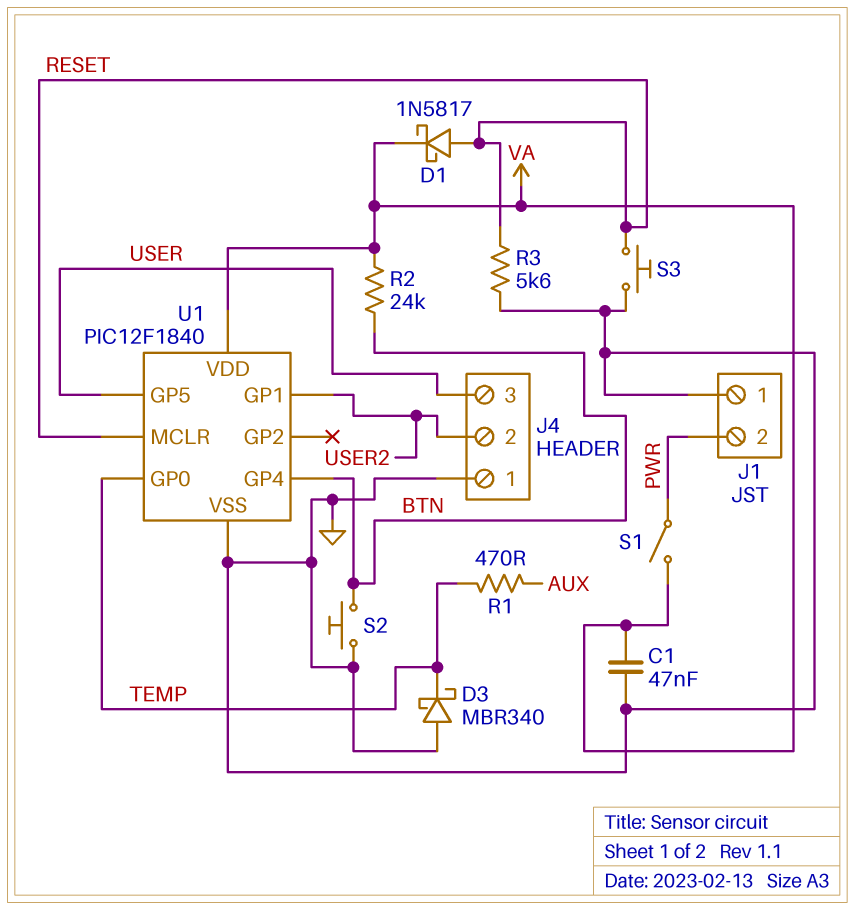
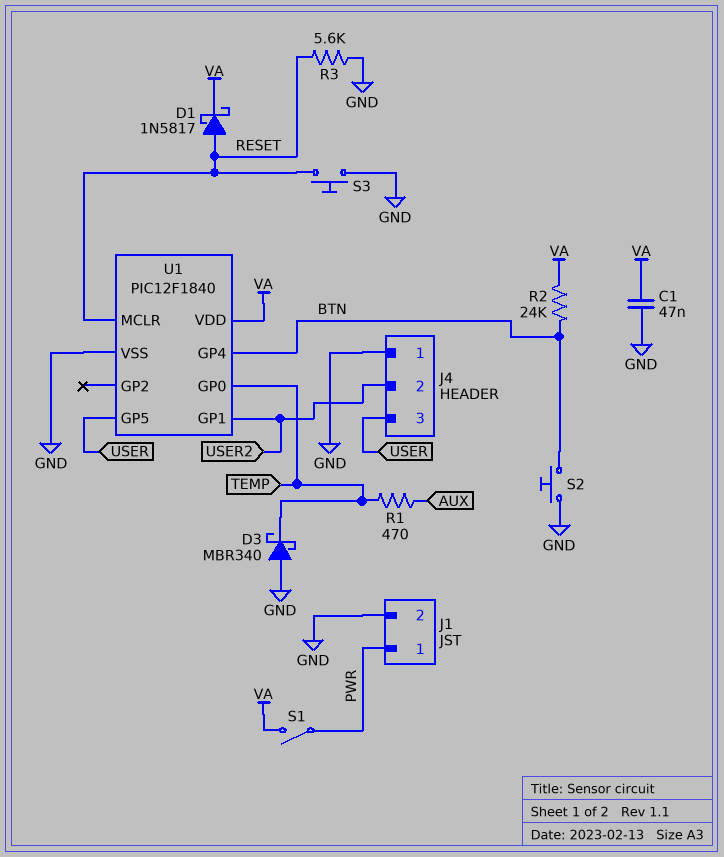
J1 pin 1: GND -> PWR
J1 pin 2: PWR -> GND

